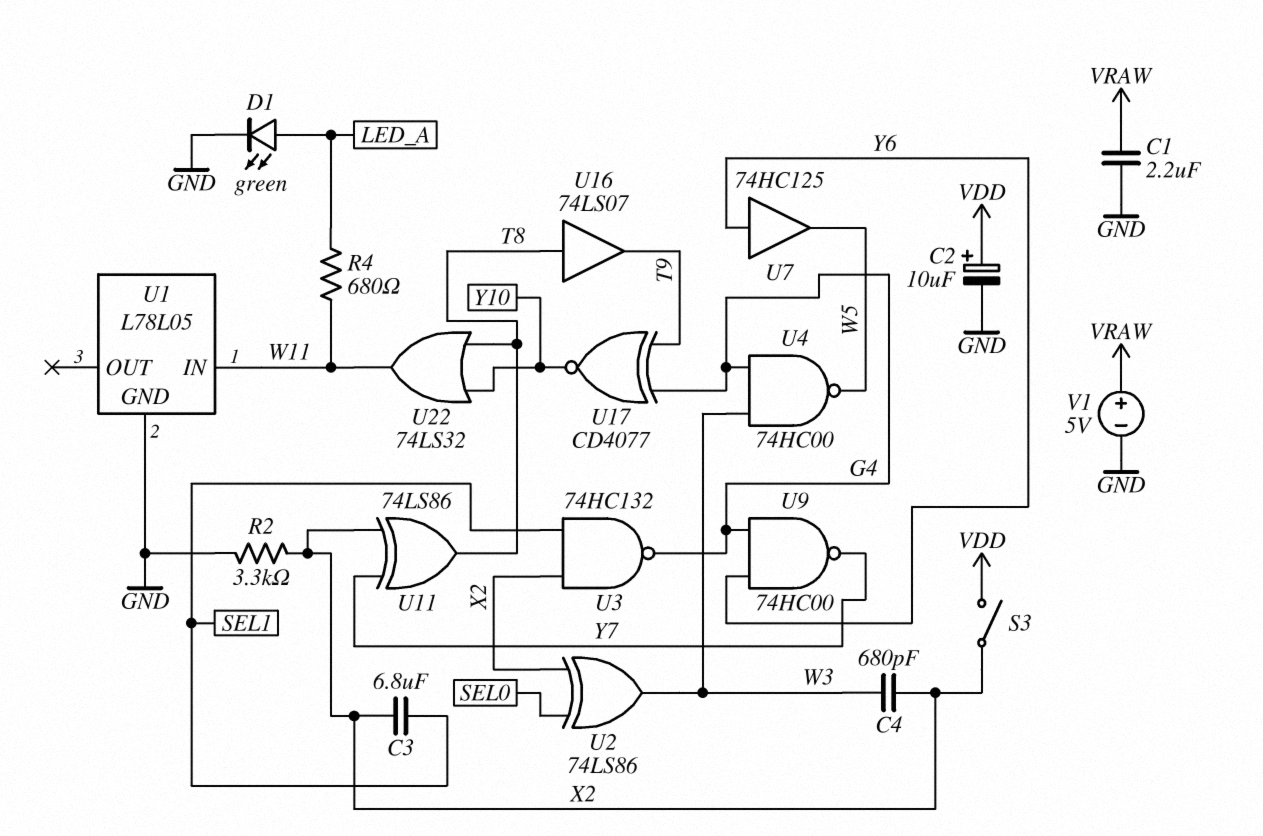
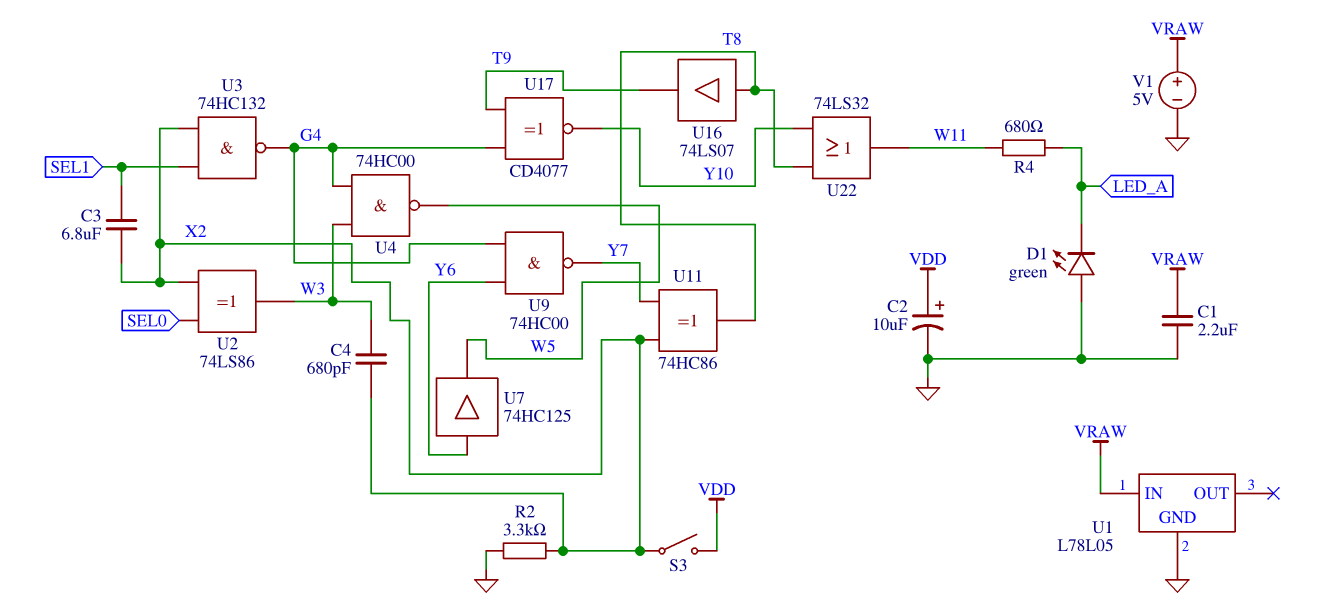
D1: LED green (A LED_A, K GND) -> LED green (A GND, K LED_A)
U1 pin IN: W11 -> VRAW
U11: XOR 74LS86 (in X2, in Y7, out T8) -> XOR 74HC86 (in X2, in Y7, out T8)

